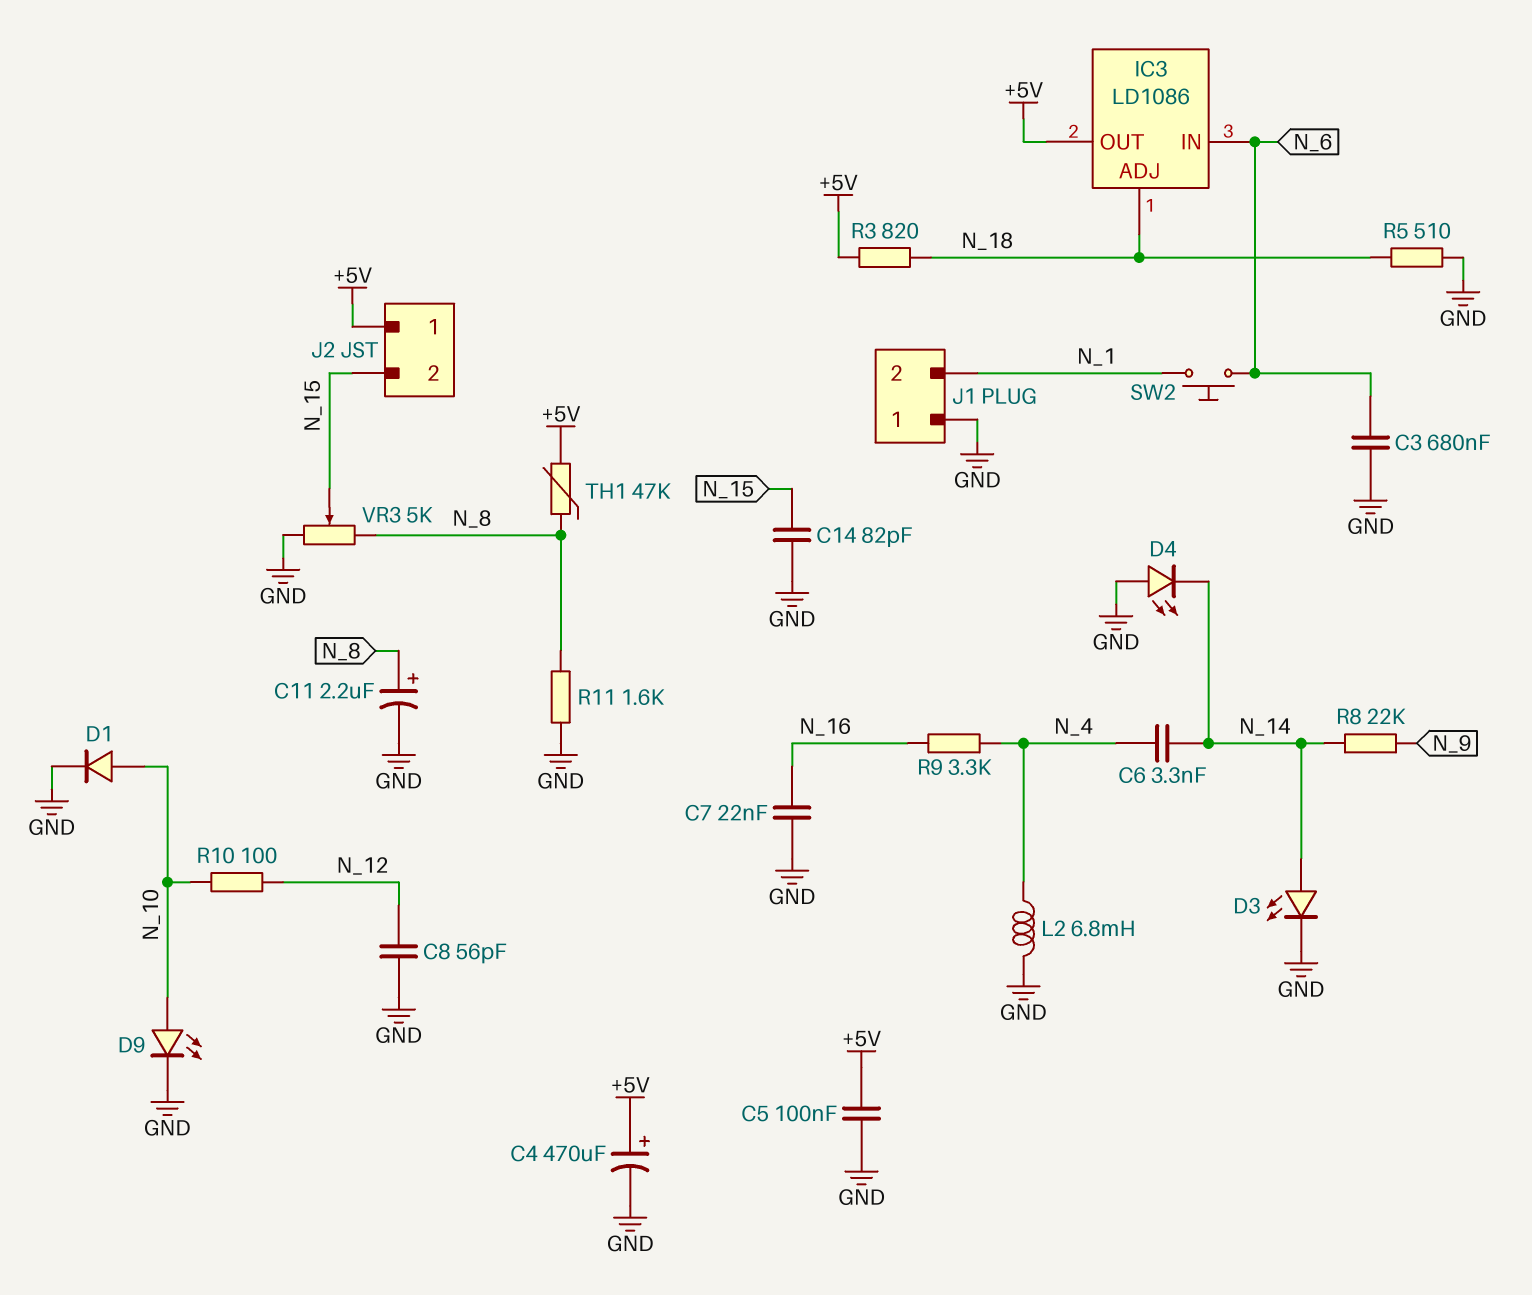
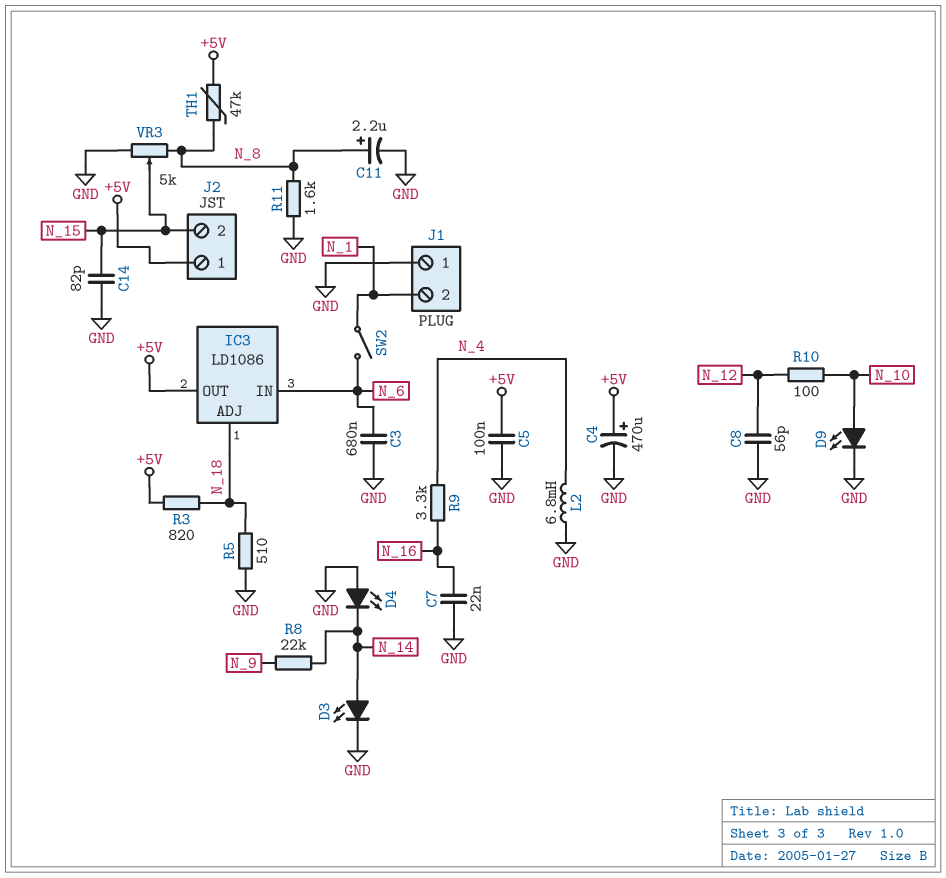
C6: 3.3nF (N_4, N_14) -> none
D1: diode (A N_10, K GND) -> none
SW2: button (N_1, N_6) -> switch (N_1, N_6)

